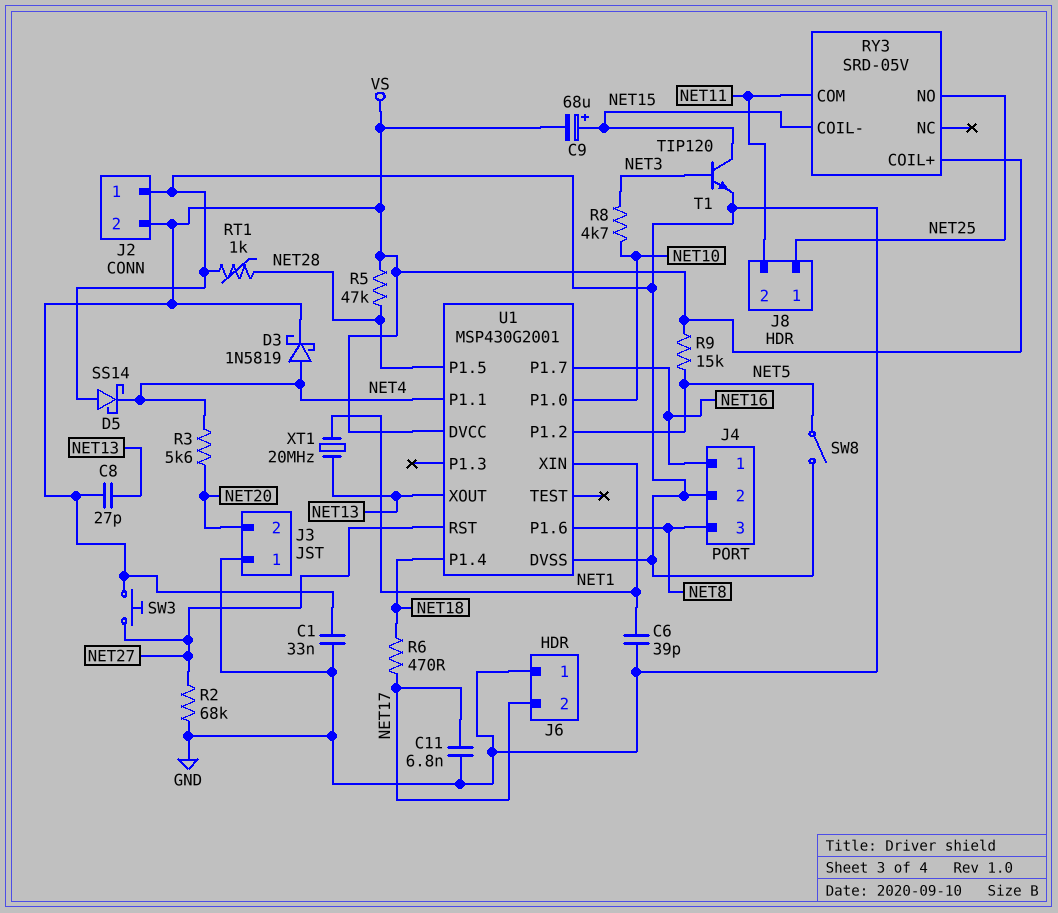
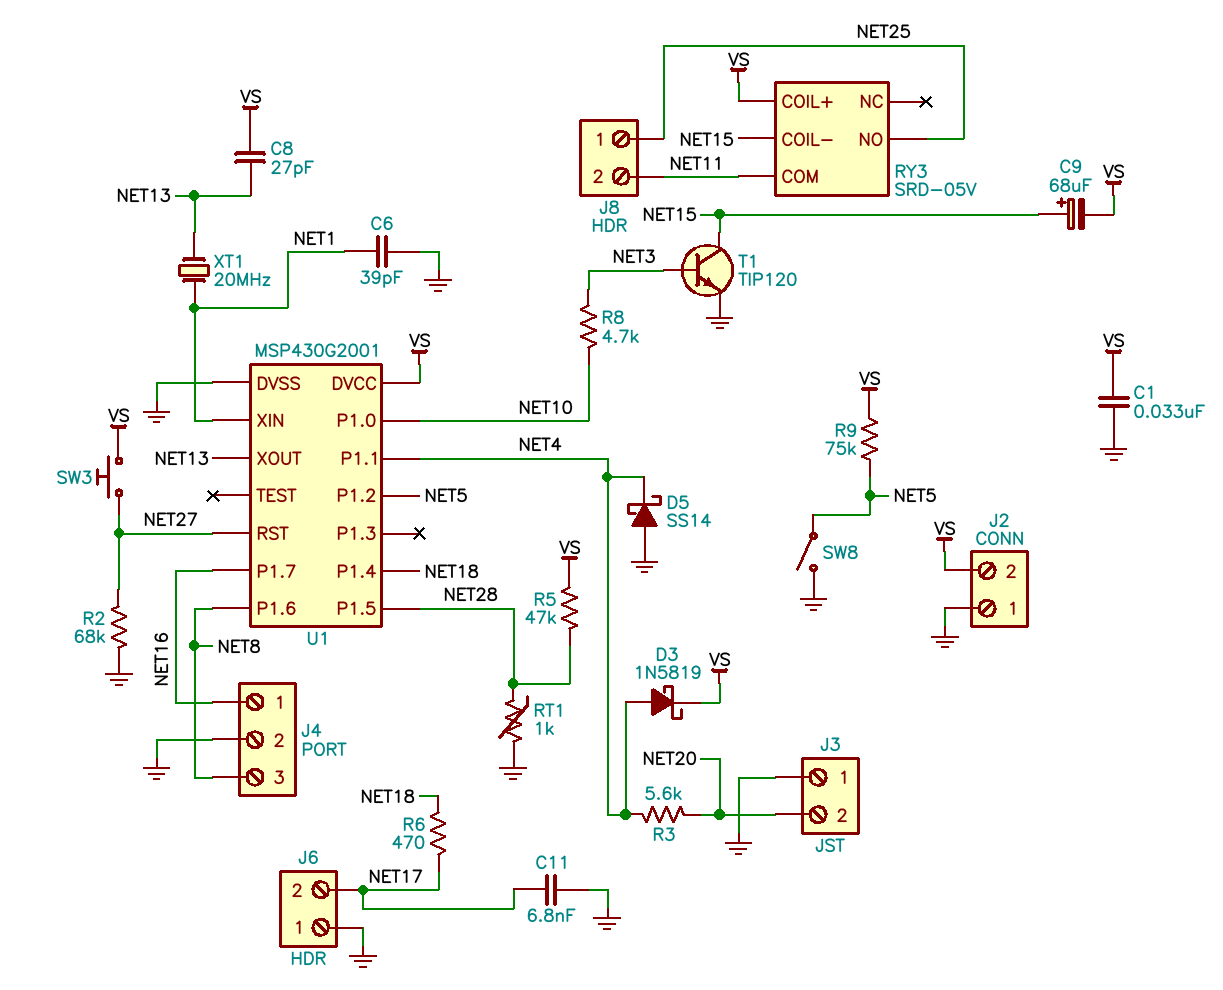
R9: 15k (NET5, VS) -> 75k (NET5, VS)

